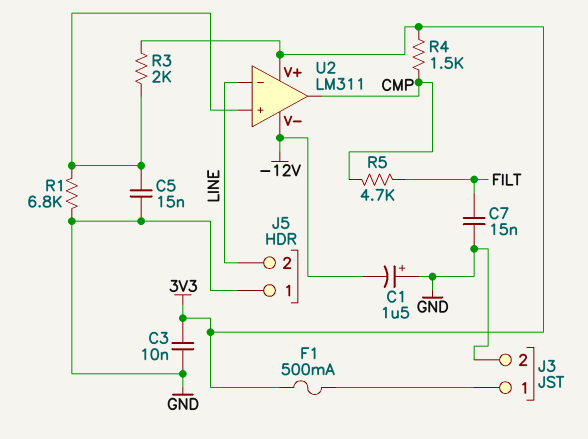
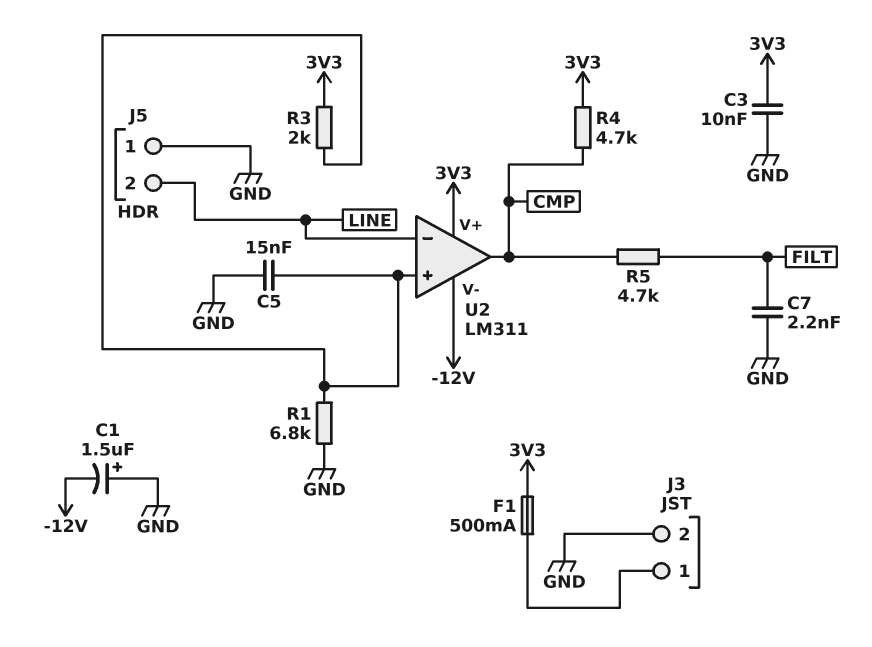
C7: 15nF (FILT, GND) -> 2.2nF (FILT, GND)
R4: 1.5k (3V3, CMP) -> 4.7k (3V3, CMP)

